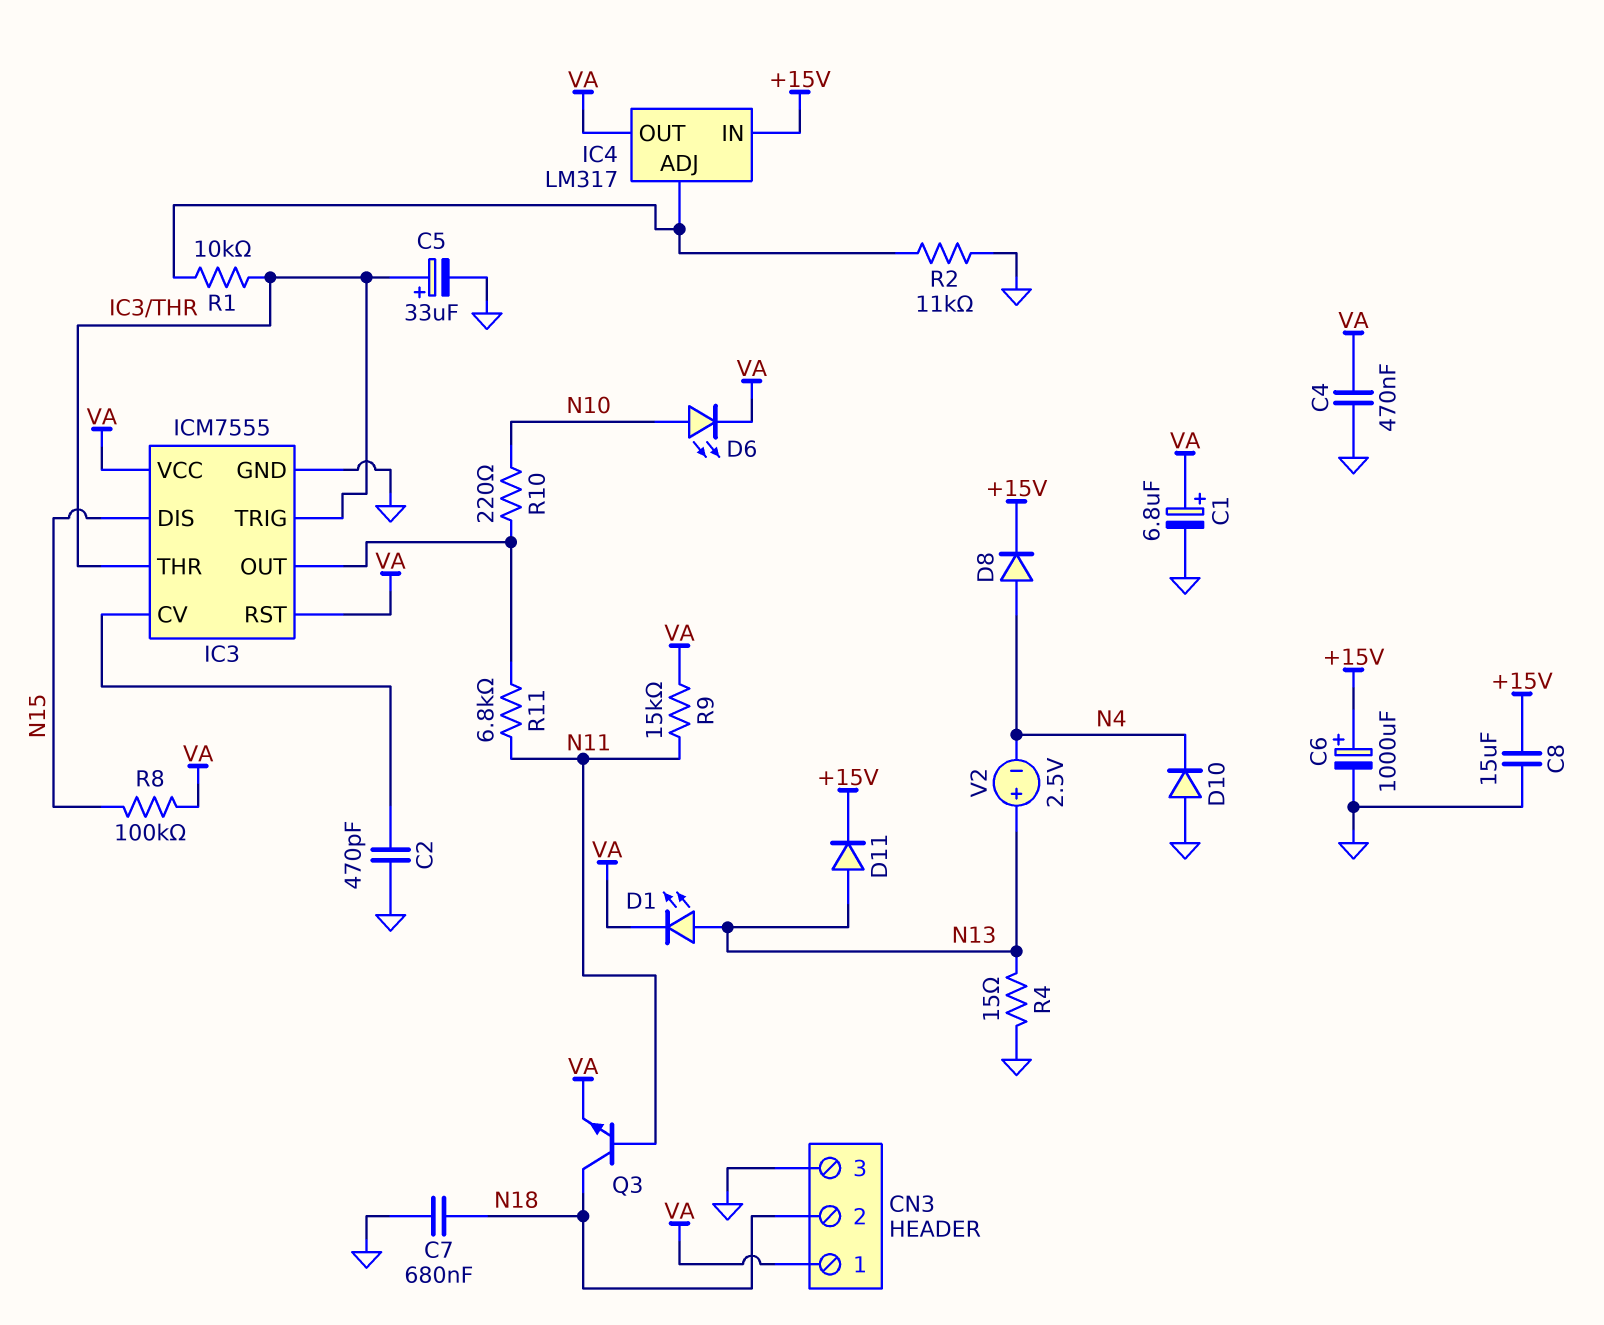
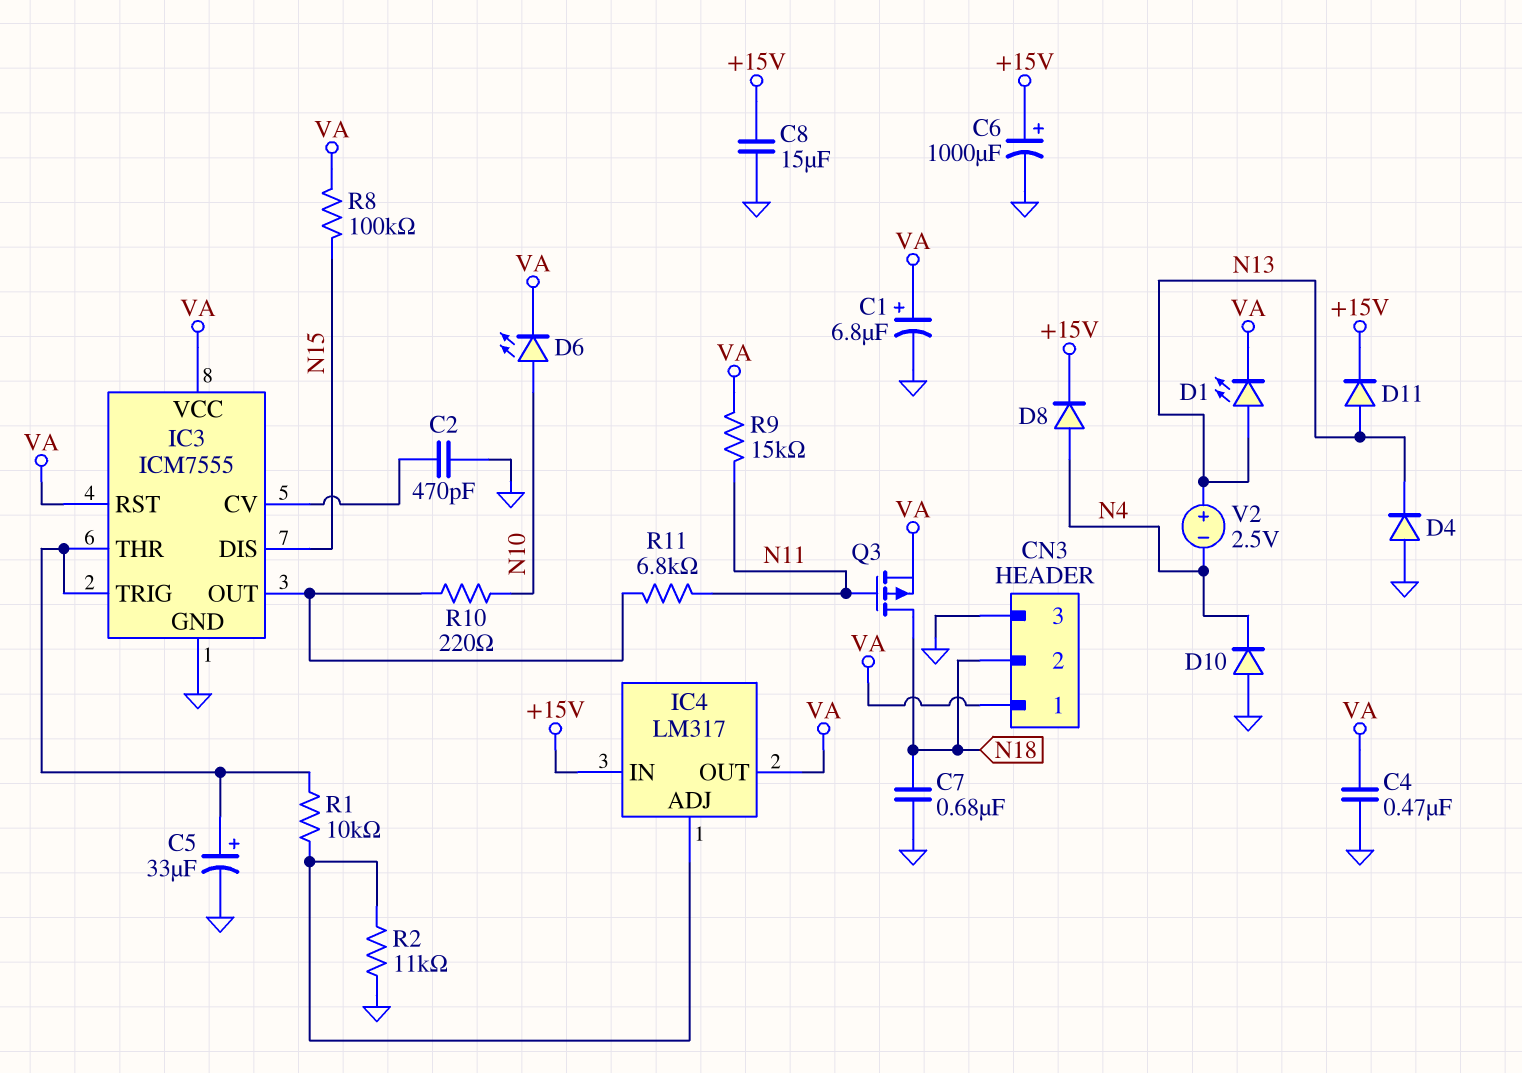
D4: none -> diode (A GND, K N13)
Q3: NPN (B N11, C N18, E VA) -> PMOS (G N11, D N18, S VA)
R4: 15 (GND, N13) -> none

